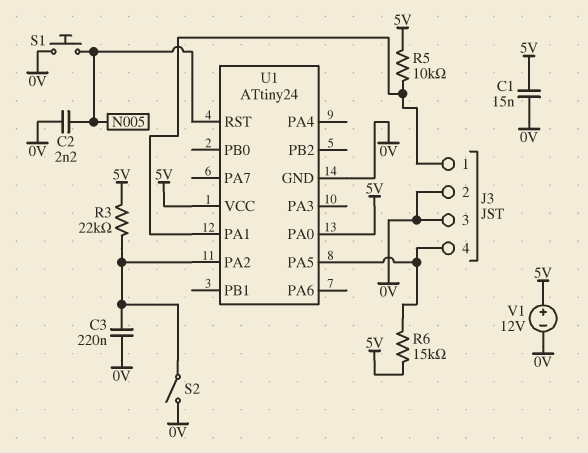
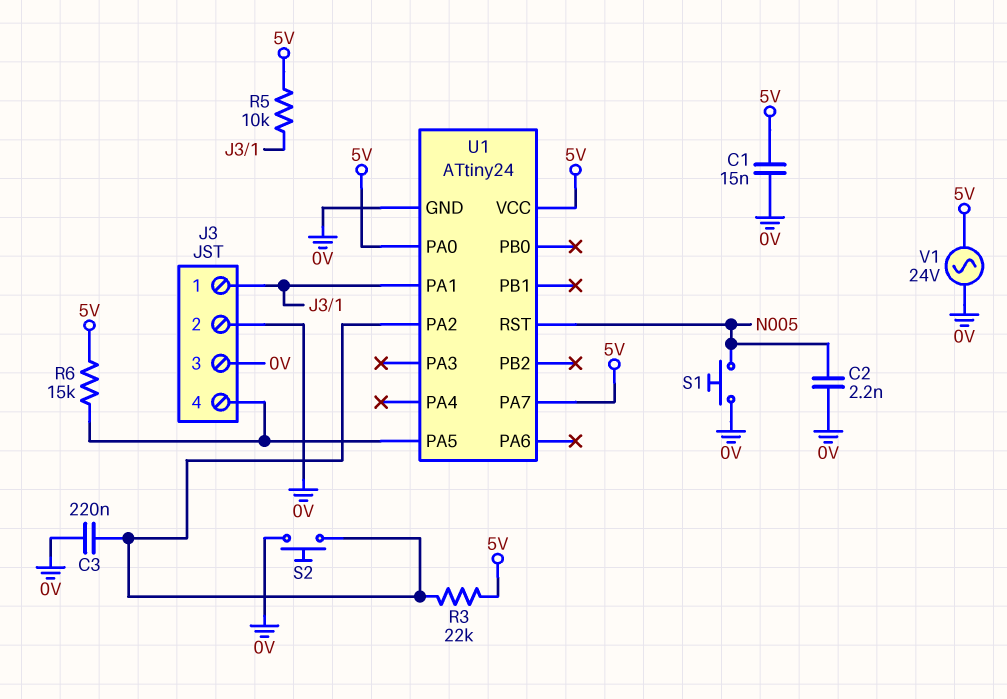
S2: switch (0V, U1/PA2) -> button (0V, U1/PA2)
U1 pin PA7: none -> 5V
V1: 12V (plus 5V, minus 0V) -> AC 24V (0V, 5V)

